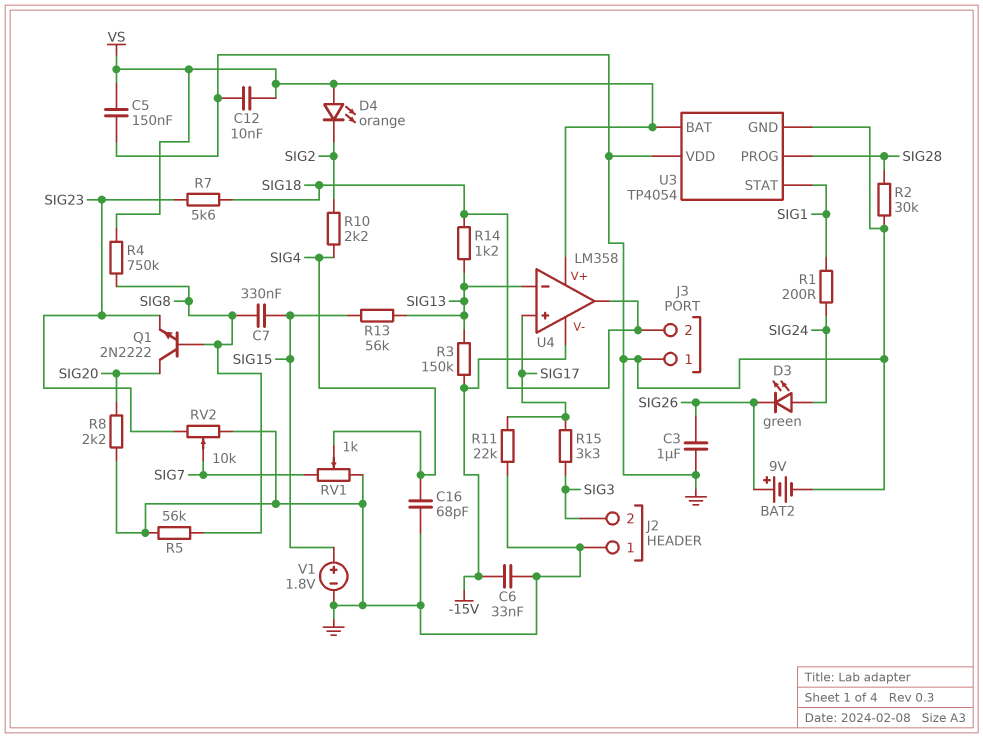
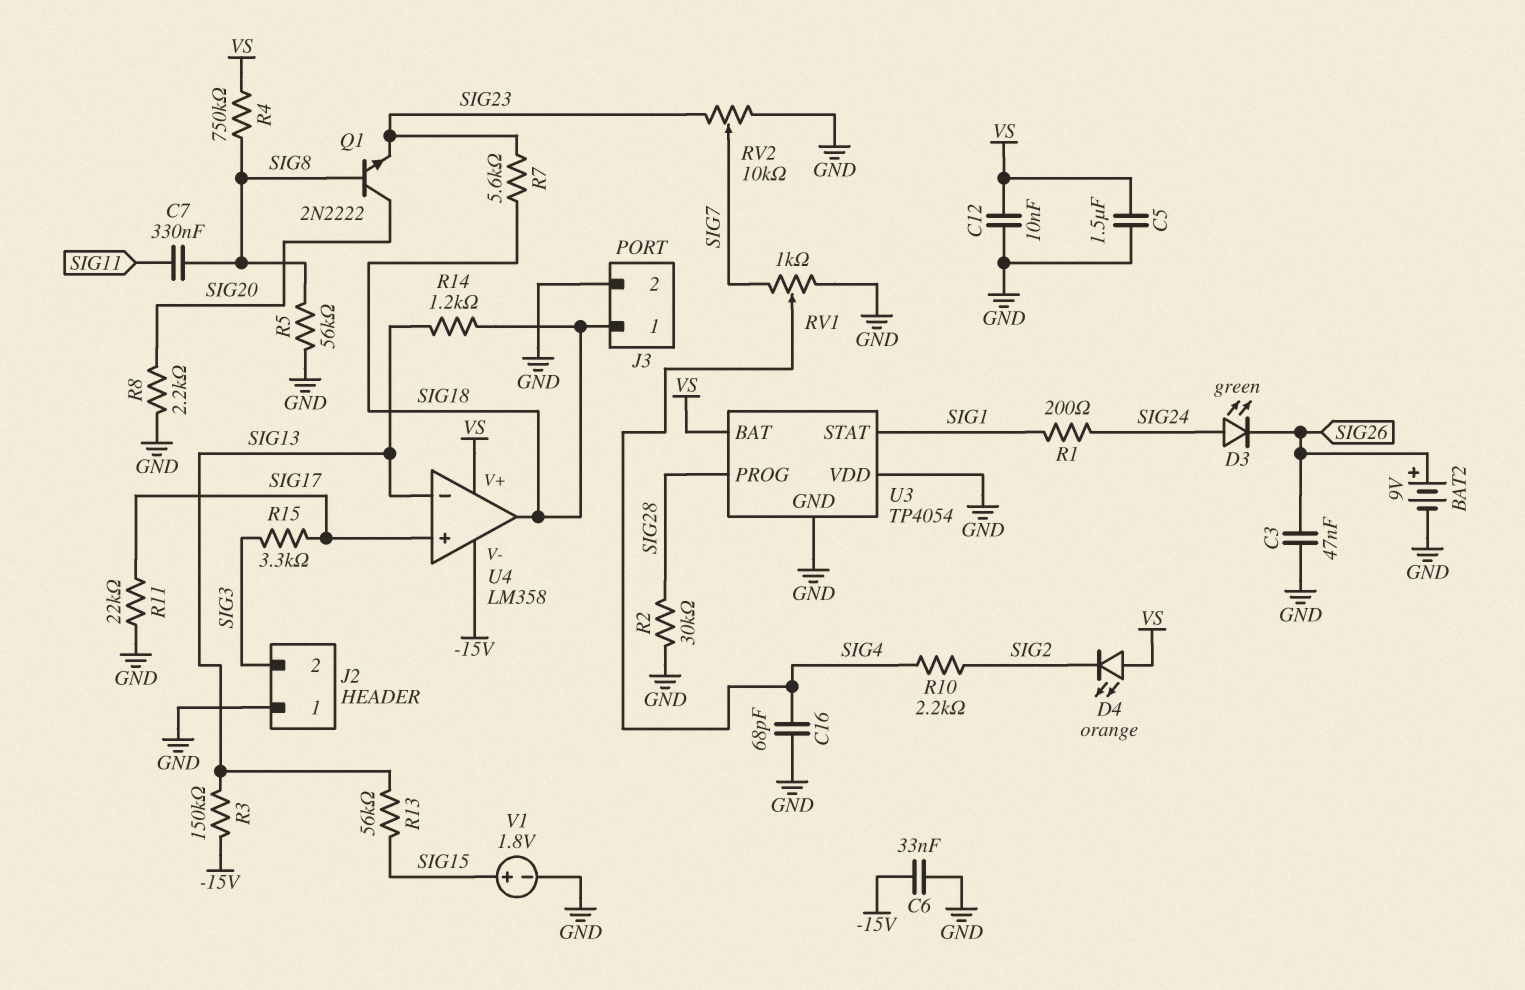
C3: 1uF (GND, SIG26) -> 47nF (GND, SIG26)
C5: 150nF (GND, VS) -> 1.5uF (GND, VS)
C7: 330nF (SIG8, SIG15) -> 330nF (SIG8, SIG11)
J3 pin 1: GND -> SIG18
J3 pin 2: SIG18 -> GND

